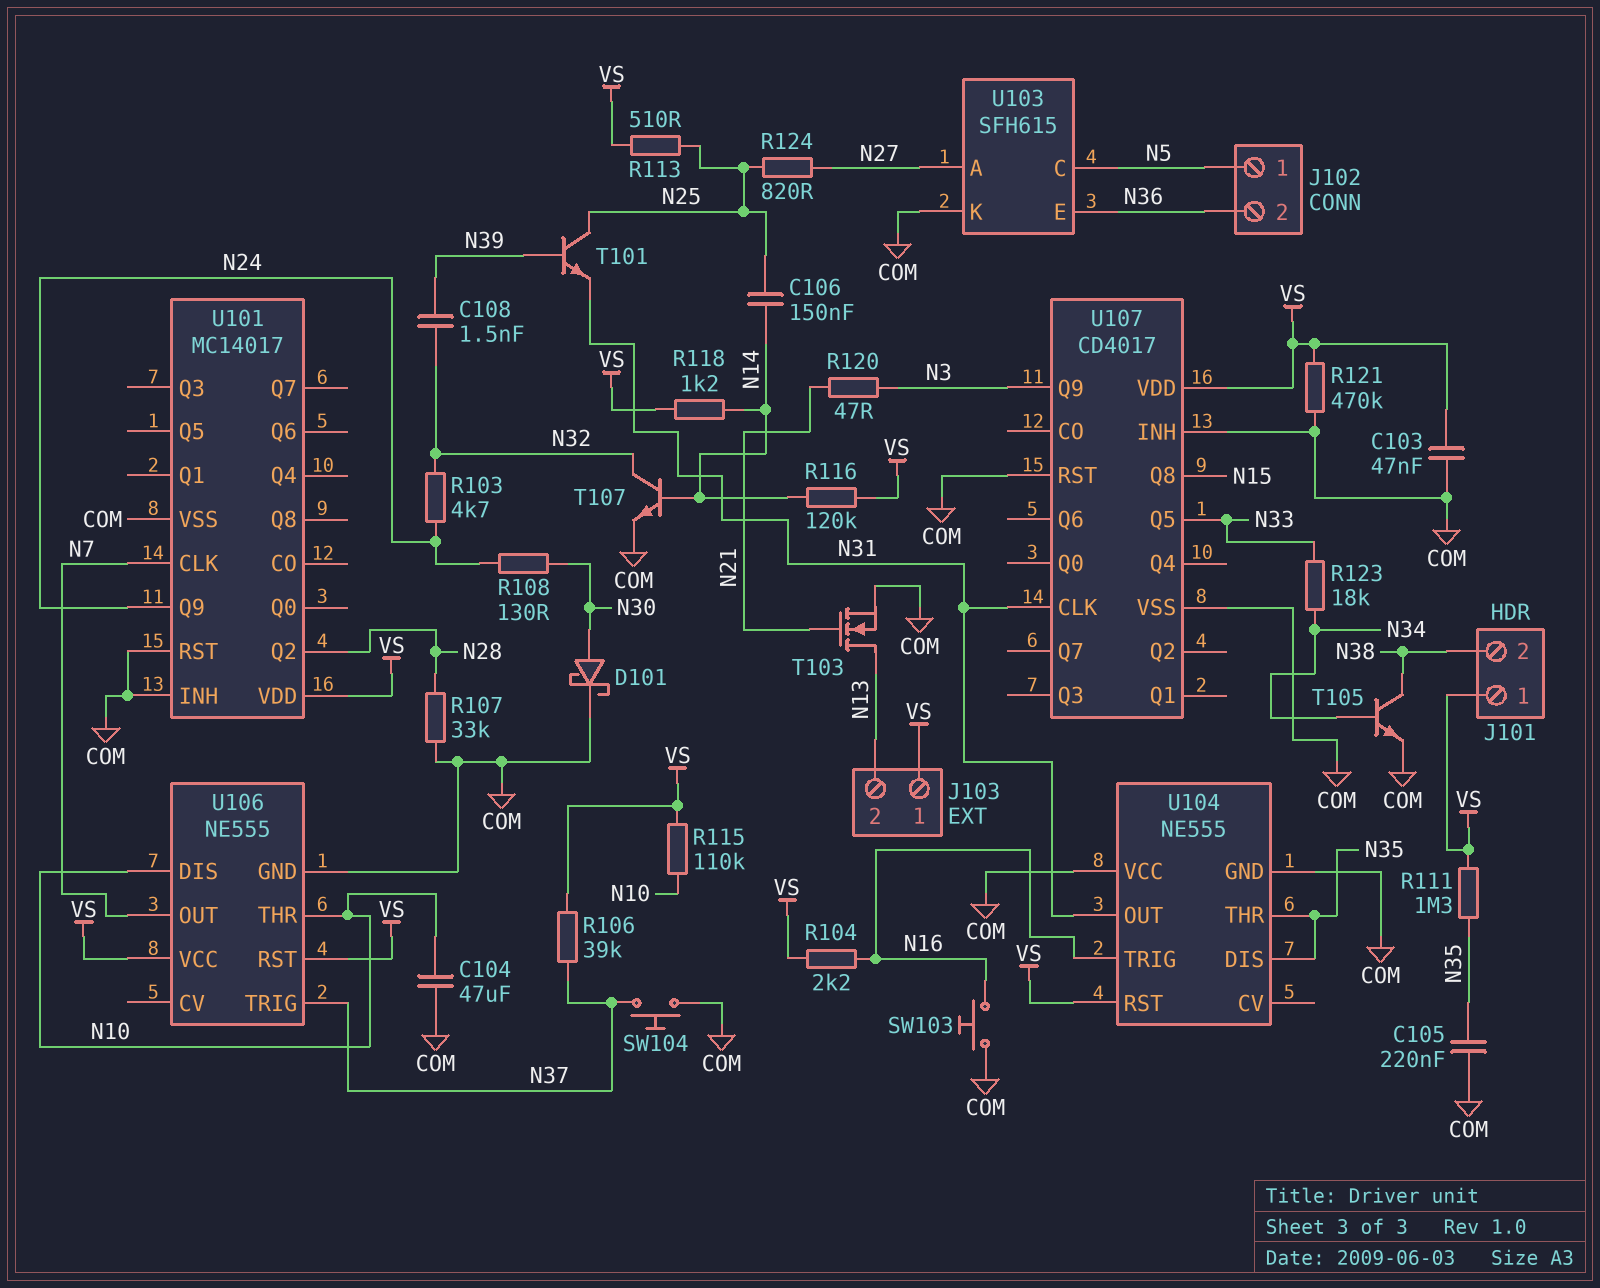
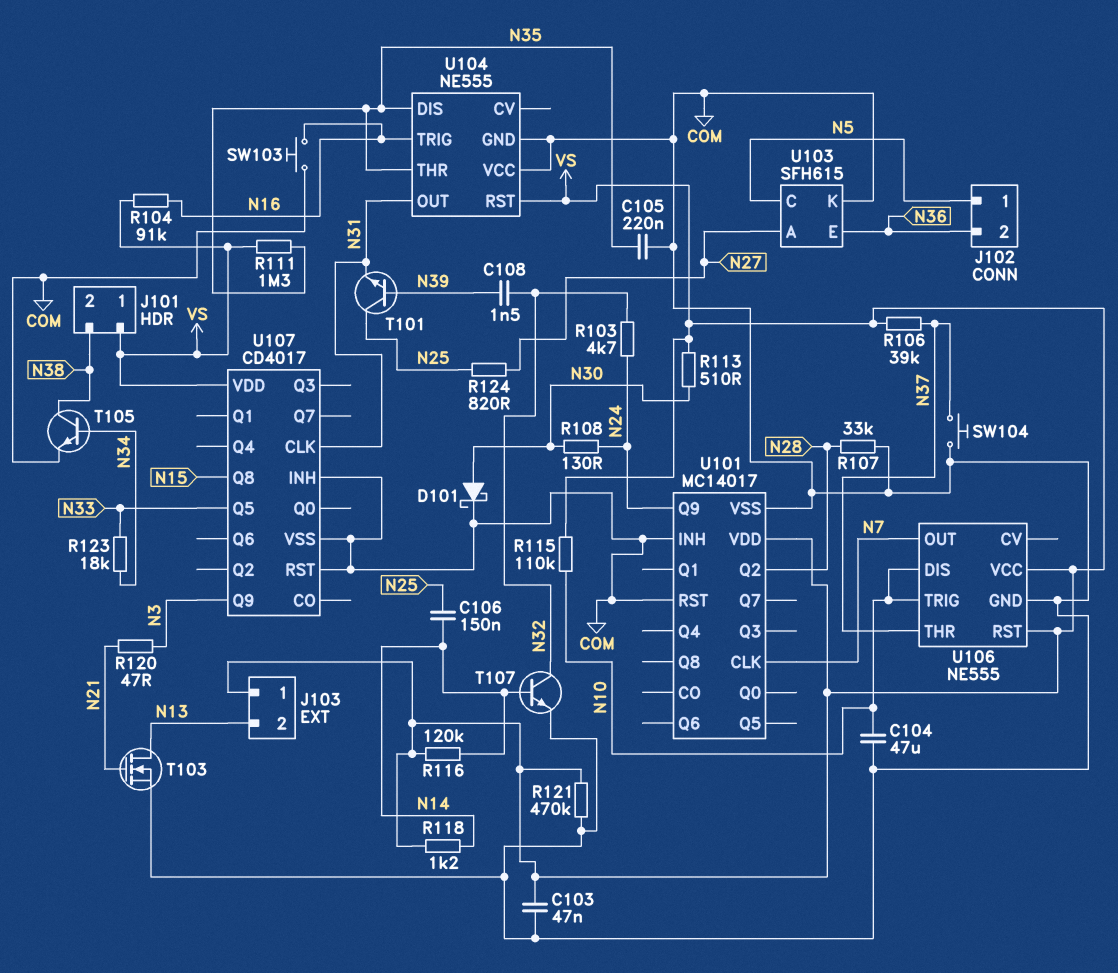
R104: 2.2k (N16, VS) -> 91k (N16, VS)
R113: 510 (N25, VS) -> 510 (N30, VS)
U106 pin THR: N10 -> N37
U106 pin TRIG: N37 -> N10

